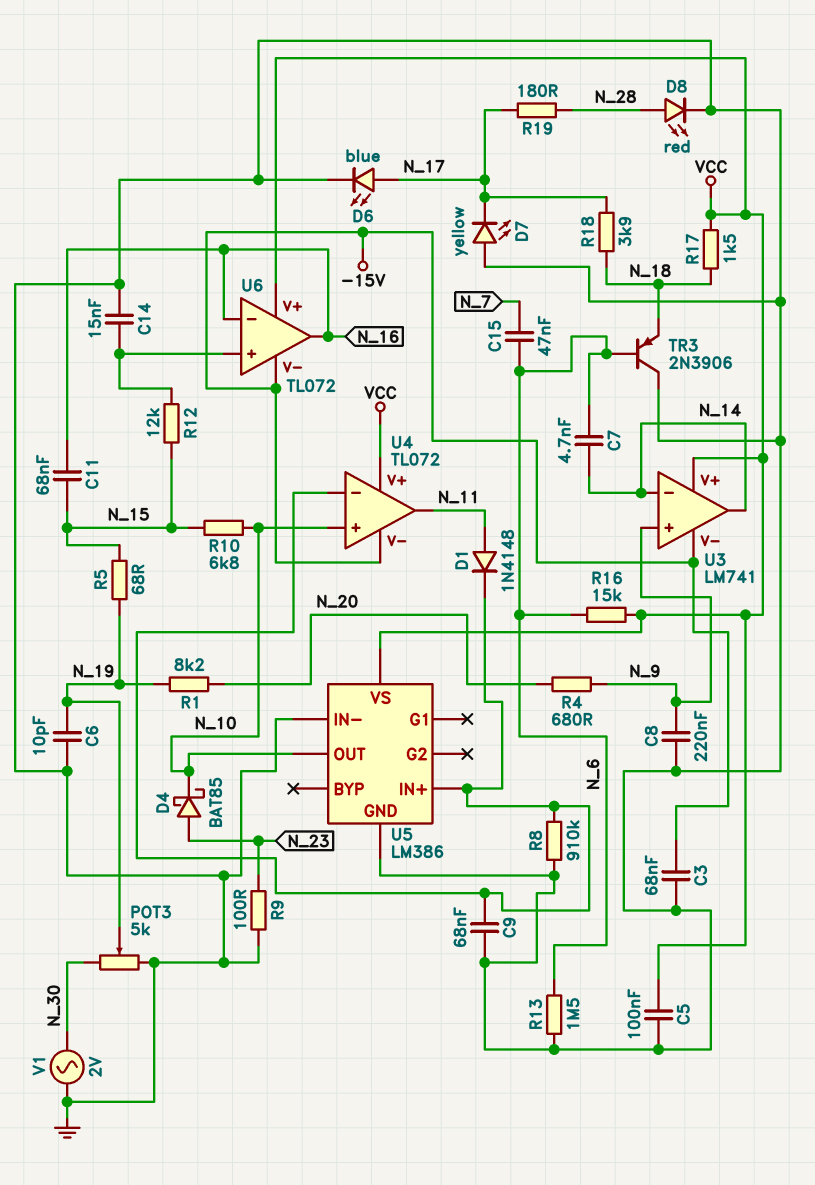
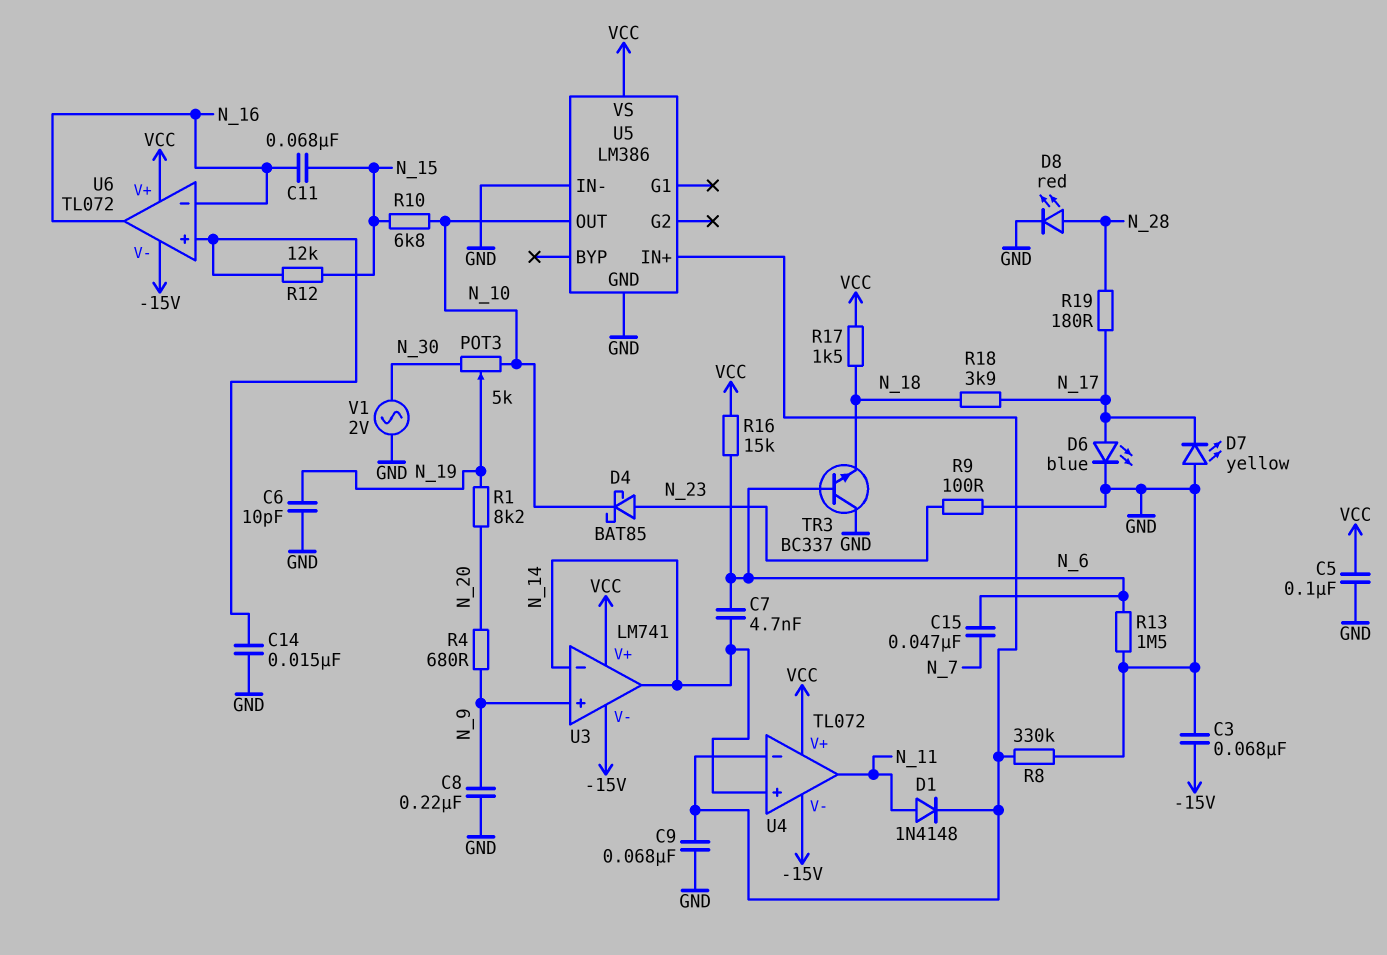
POT3: 5k (GND, N_30, wiper N_19) -> 5k (N_10, N_30, wiper N_19)
R5: 68 (N_15, N_19) -> none
R8: 910k (GND, U4/in-) -> 330k (GND, U4/in-)
TR3: PNP 2N3906 (B N_6, C GND, E N_18) -> NPN BC337 (B N_6, C GND, E N_18)
U4 pin in+: N_10 -> N_14

